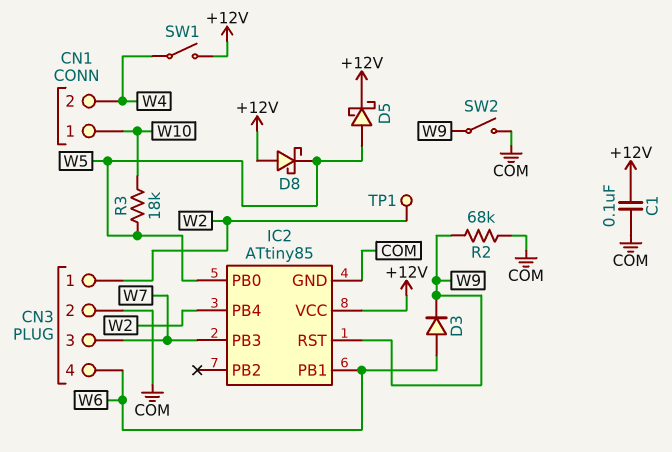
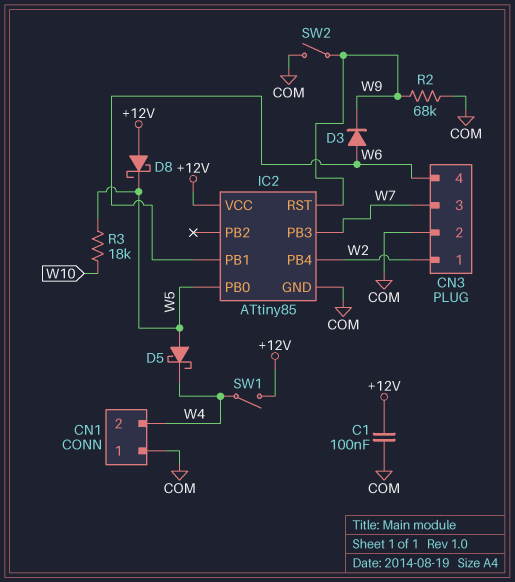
CN1 pin 1: W10 -> COM
D5: schottky (A W5, K +12V) -> schottky (A W5, K W4)
TP1: test point (W2) -> none

